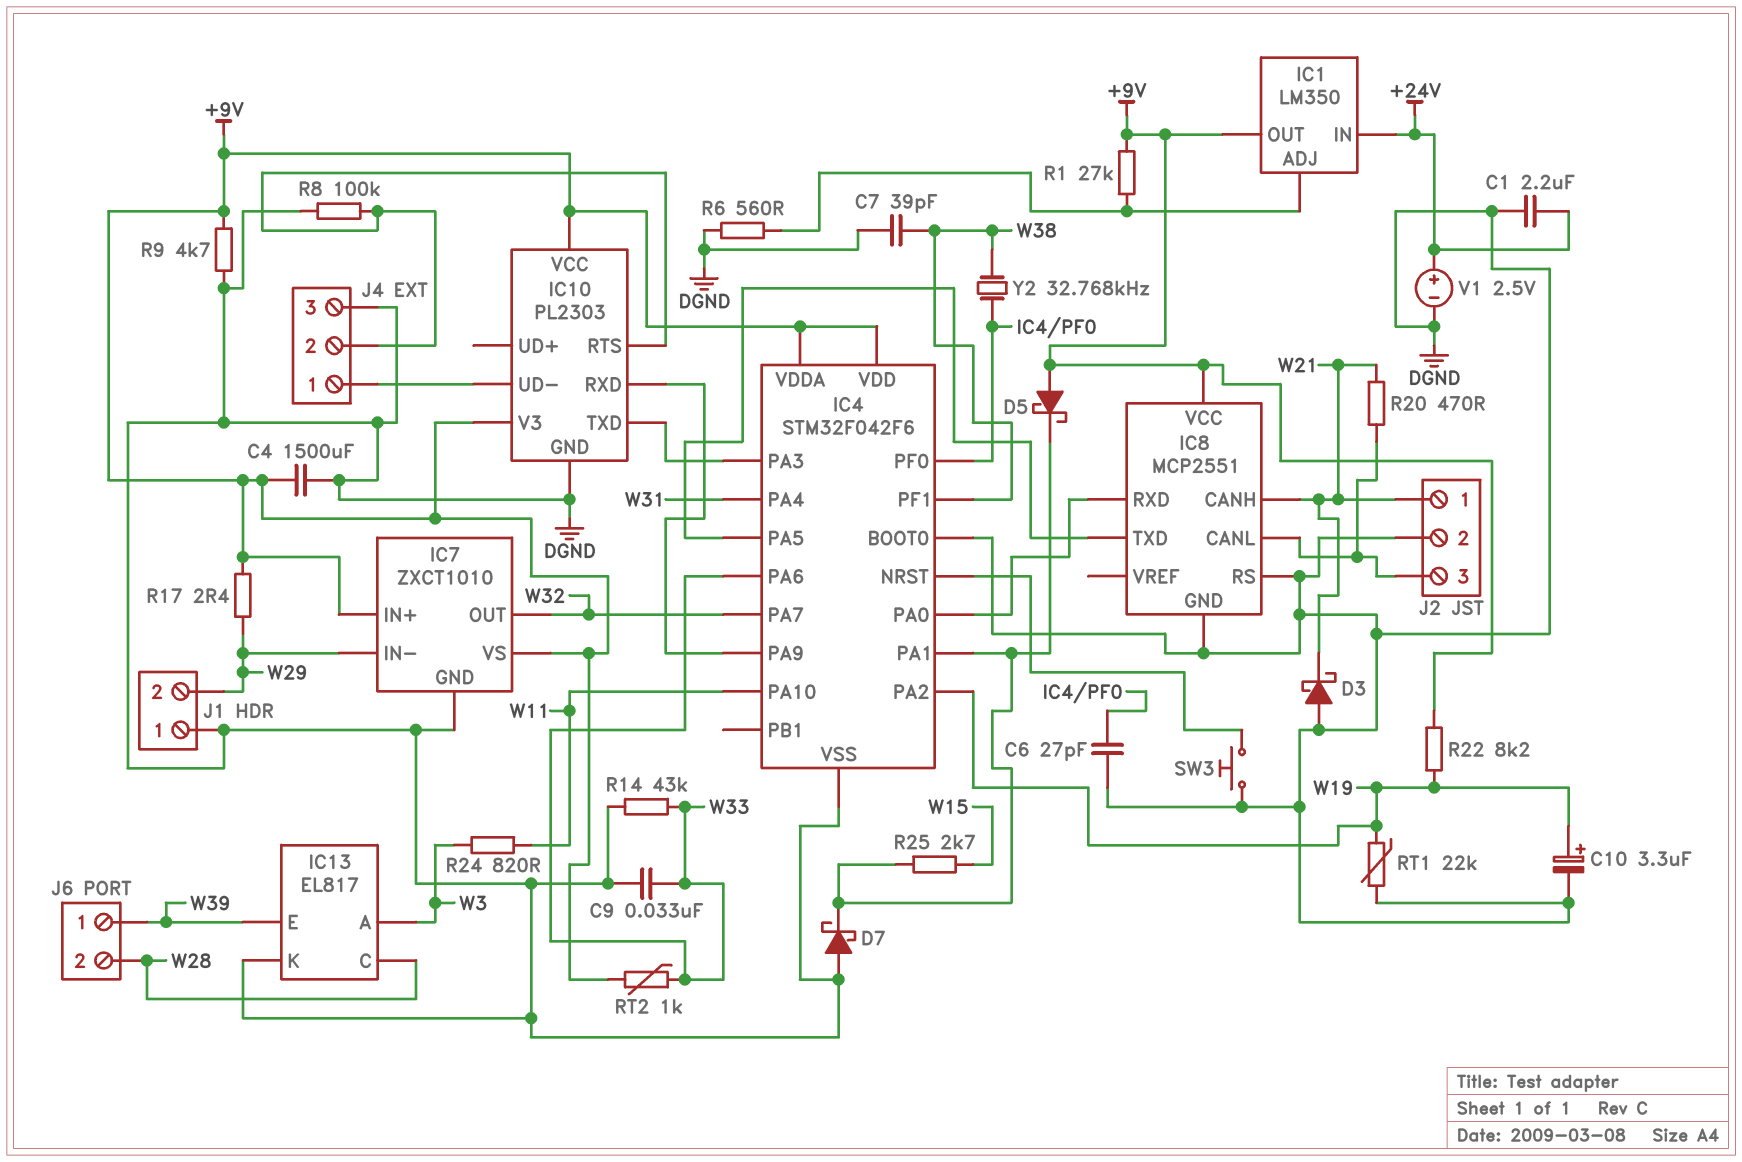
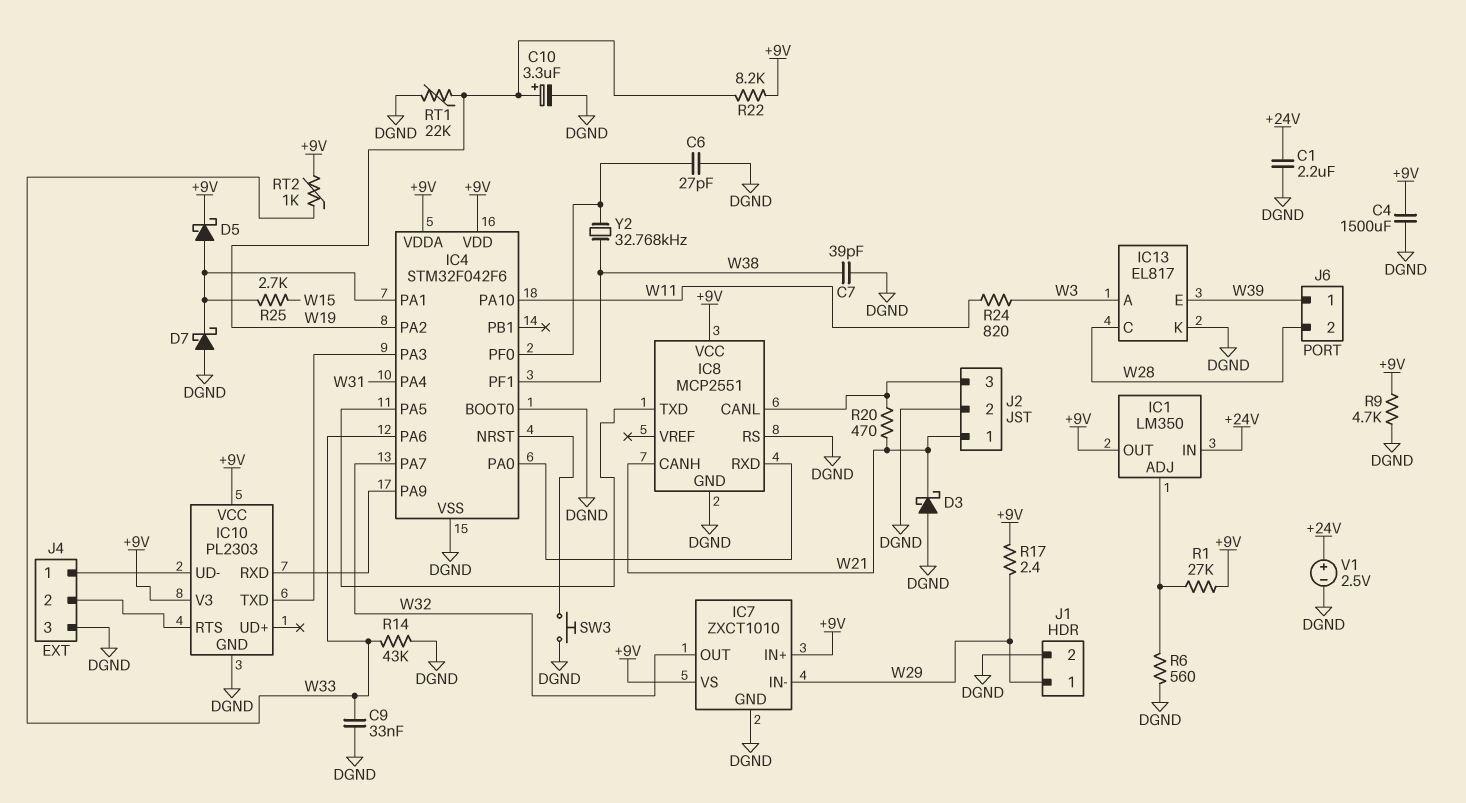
D5: schottky (A +9V, K IC4/PA1) -> schottky (A IC4/PA1, K +9V)
J1 pin 1: DGND -> W29
J1 pin 2: W29 -> DGND
R8: 100k (DGND, IC10/RTS) -> none

